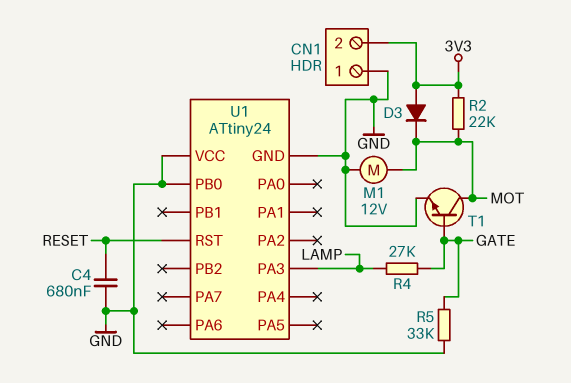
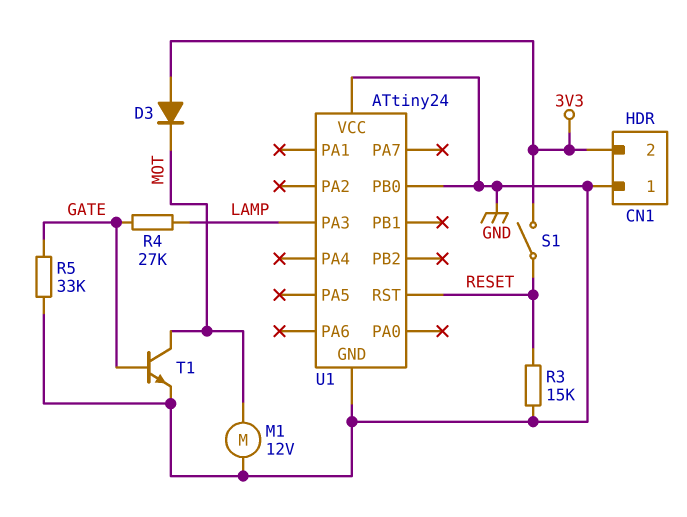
C4: 680nF (GND, RESET) -> none
R2: 22k (3V3, MOT) -> none
R3: none -> 15k (GND, RESET)
S1: none -> switch (3V3, RESET)

